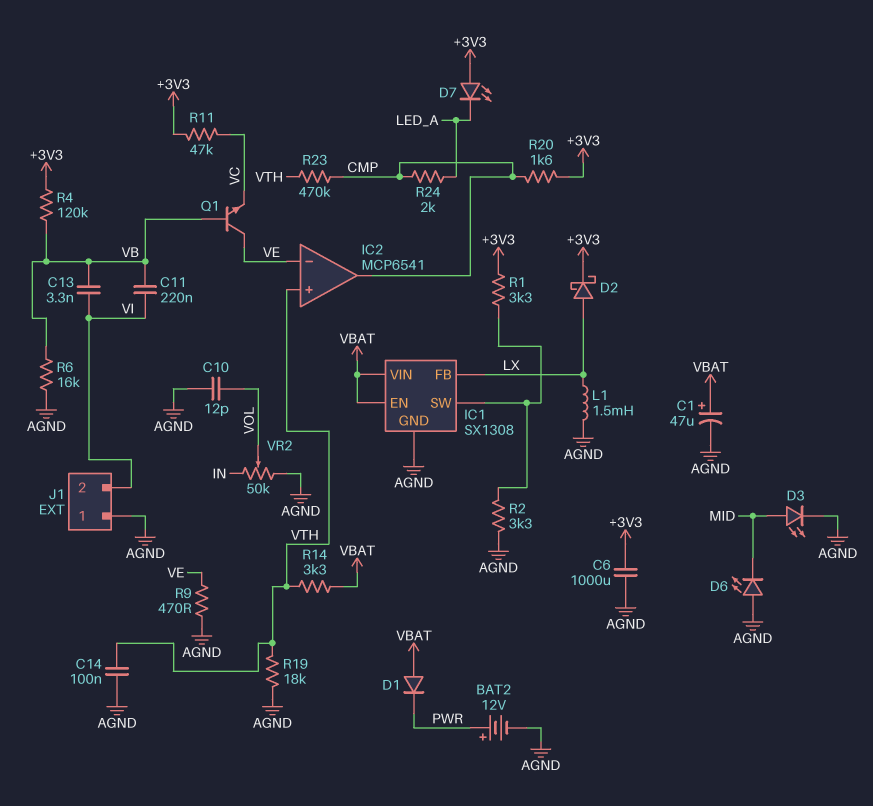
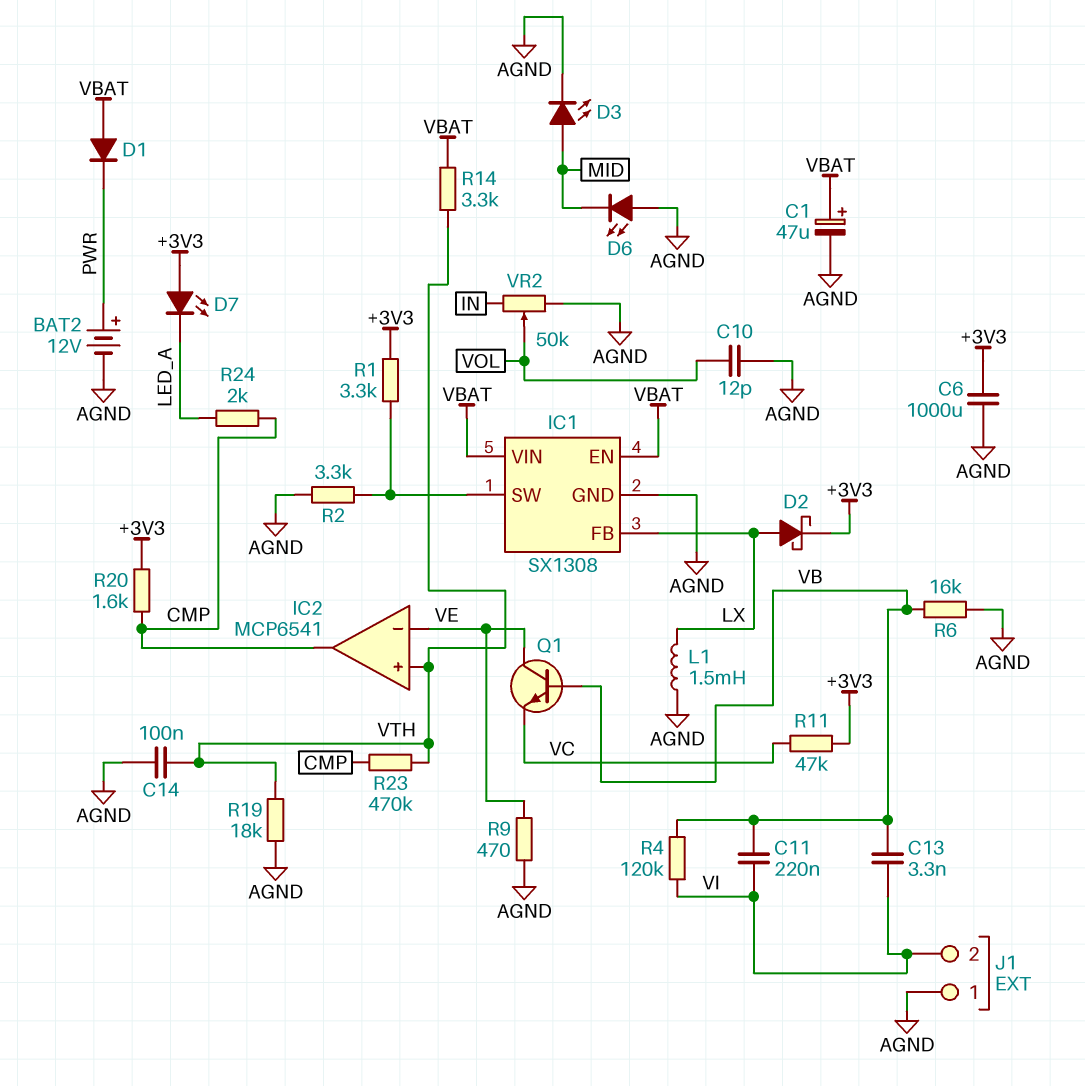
R4: 120k (+3V3, VB) -> 120k (VB, VI)

